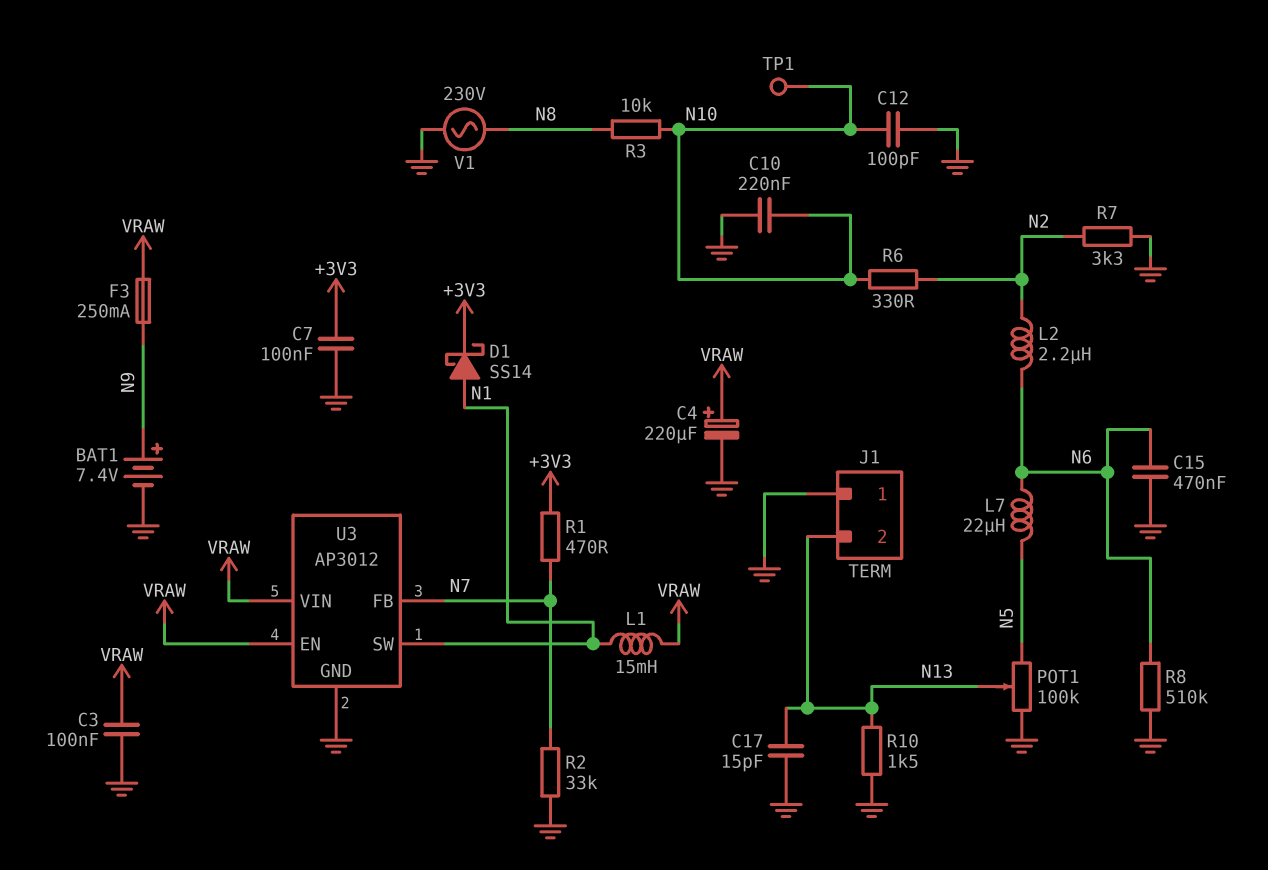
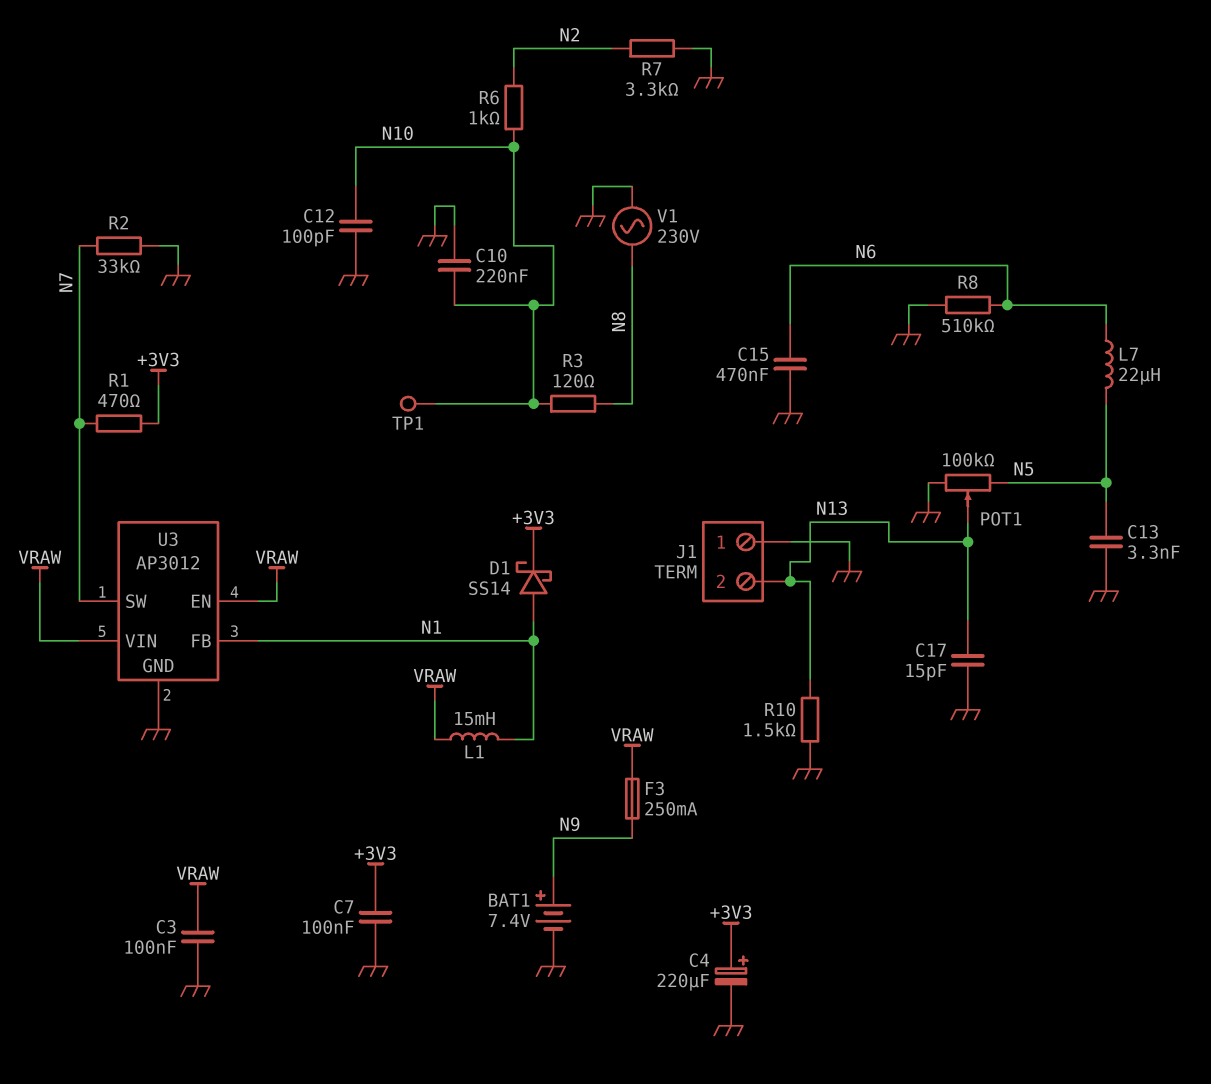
C4: 220uF (plus VRAW, minus GND) -> 220uF (plus +3V3, minus GND)
C13: none -> 3.3nF (GND, N5)
L2: 2.2uH (N2, N6) -> none
R3: 10k (N8, N10) -> 120 (N8, N10)
R6: 330 (N2, N10) -> 1k (N2, N10)
U3 pin FB: N7 -> N1
U3 pin SW: N1 -> N7

